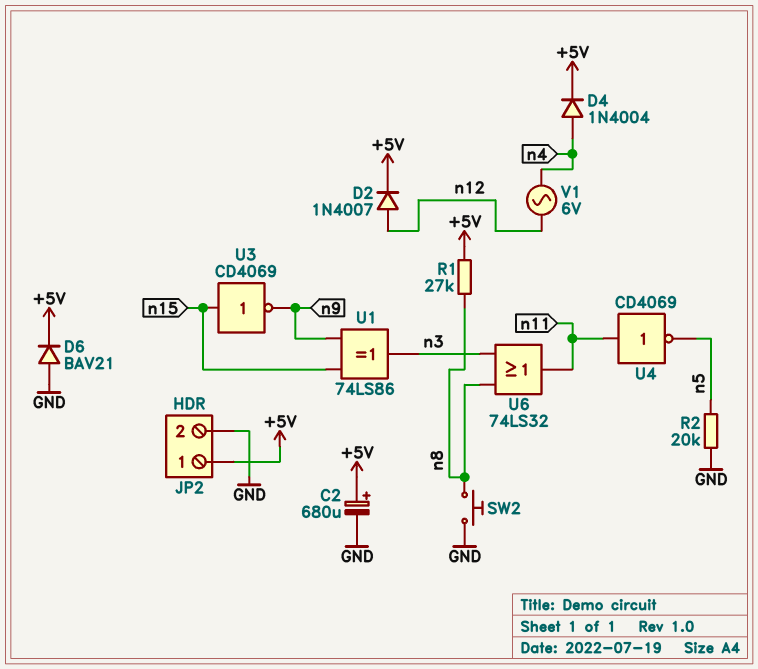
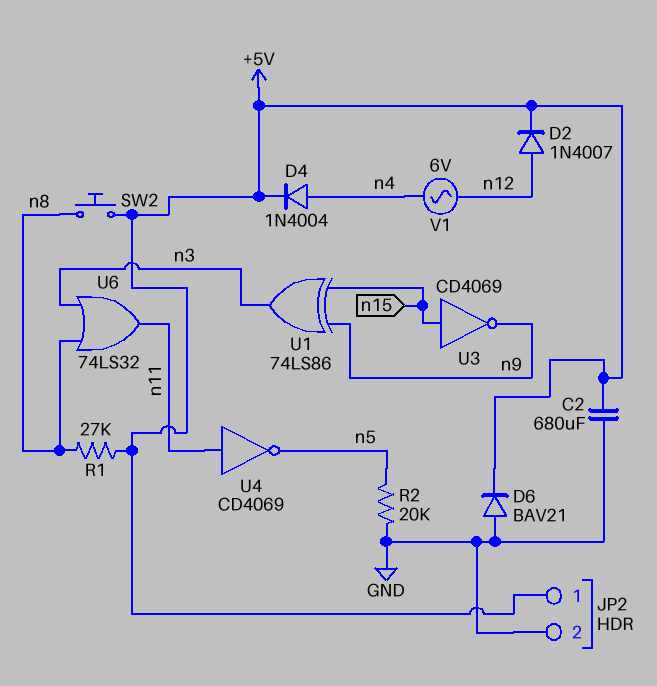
C2: 680uF (plus +5V, minus GND) -> 680uF (+5V, GND)
SW2: button (GND, n8) -> button (+5V, n8)

